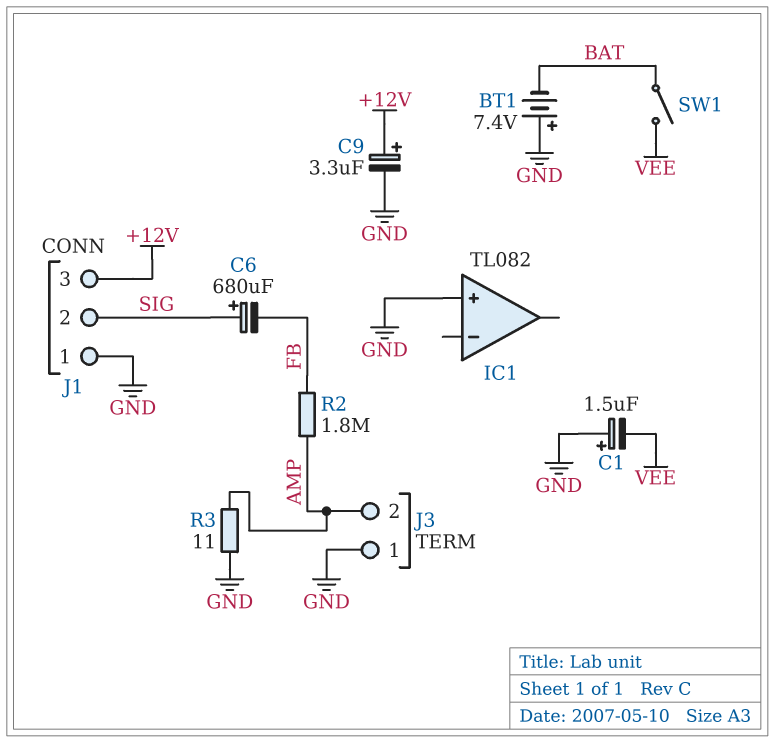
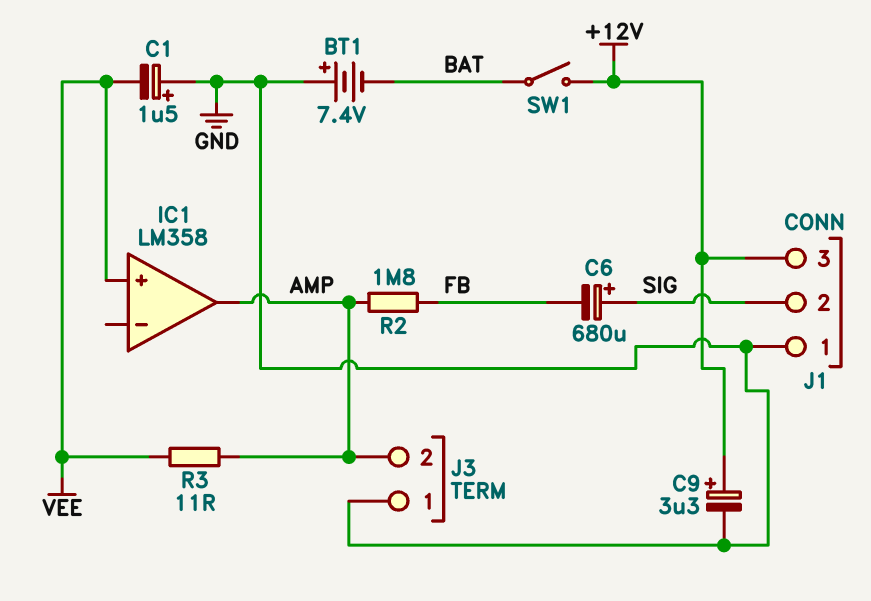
IC1: TL082 -> LM358
IC1 pin in+: GND -> VEE
IC1 pin out: none -> AMP
R3: 11 (AMP, GND) -> 11 (AMP, VEE)
SW1: switch (BAT, VEE) -> switch (+12V, BAT)

